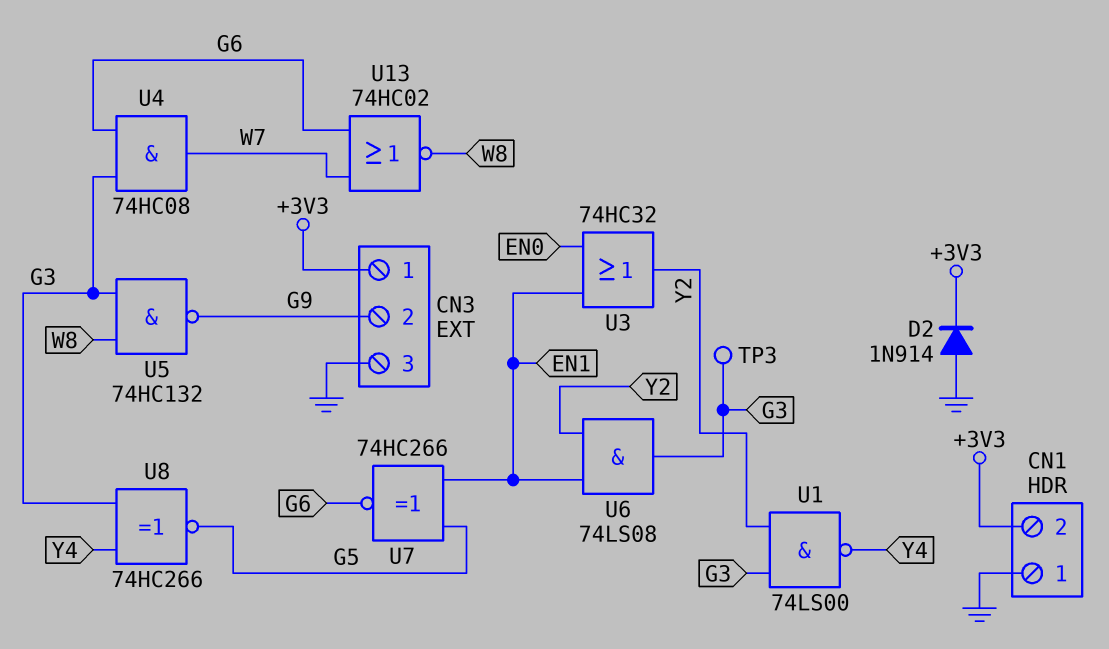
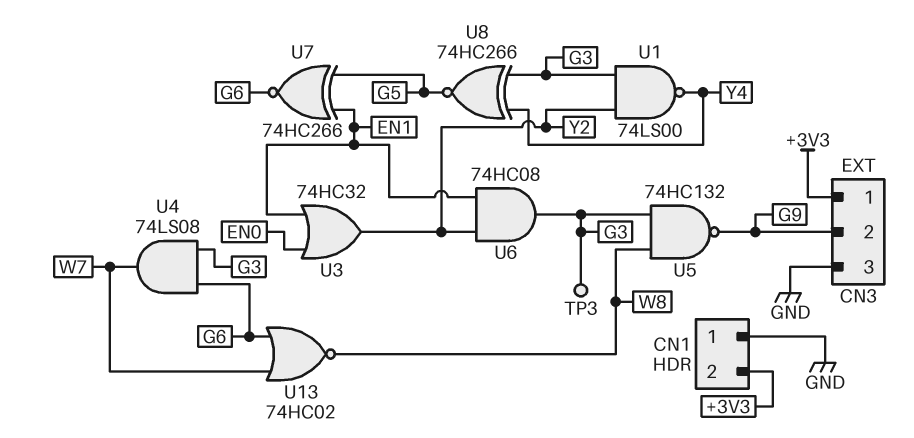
D2: diode 1N914 (A GND, K +3V3) -> none
U4: AND 74HC08 (in G3, in G6, out W7) -> AND 74LS08 (in G3, in G6, out W7)
U6: AND 74LS08 (in EN1, in Y2, out G3) -> AND 74HC08 (in EN1, in Y2, out G3)

